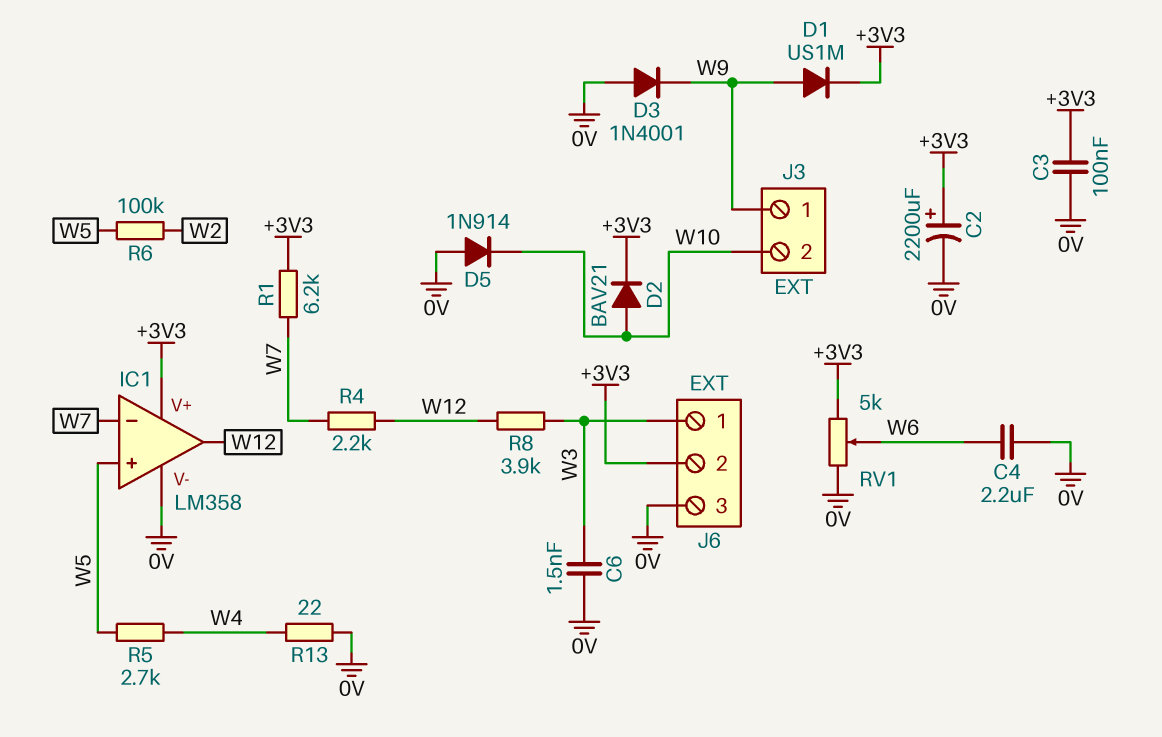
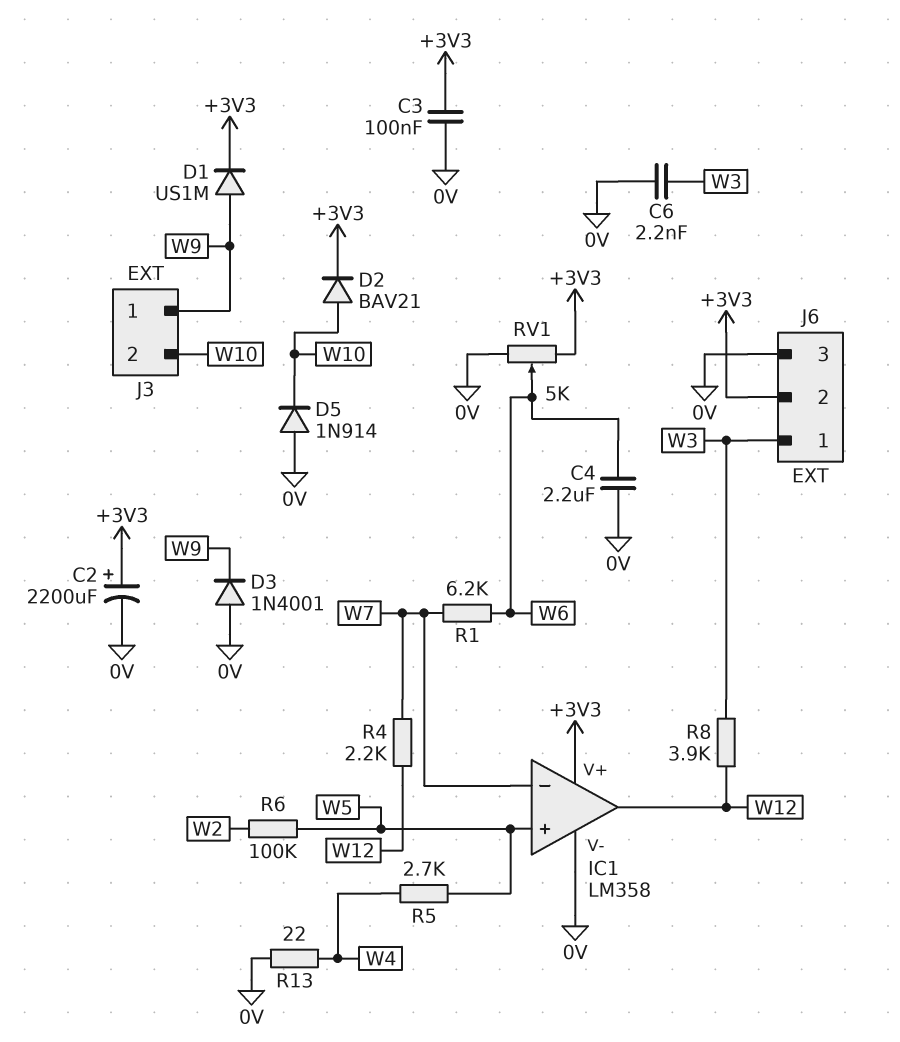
C6: 1.5nF (0V, W3) -> 2.2nF (0V, W3)
R1: 6.2k (+3V3, W7) -> 6.2k (W6, W7)

